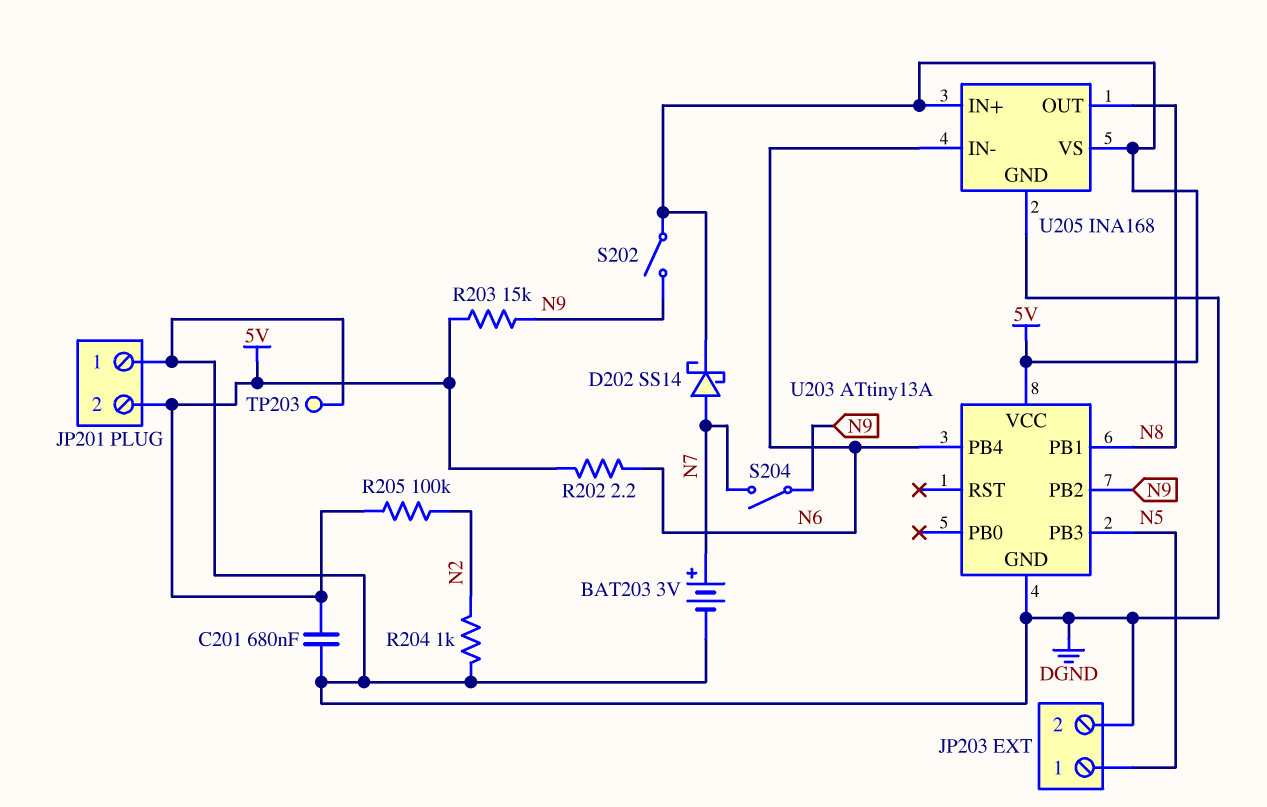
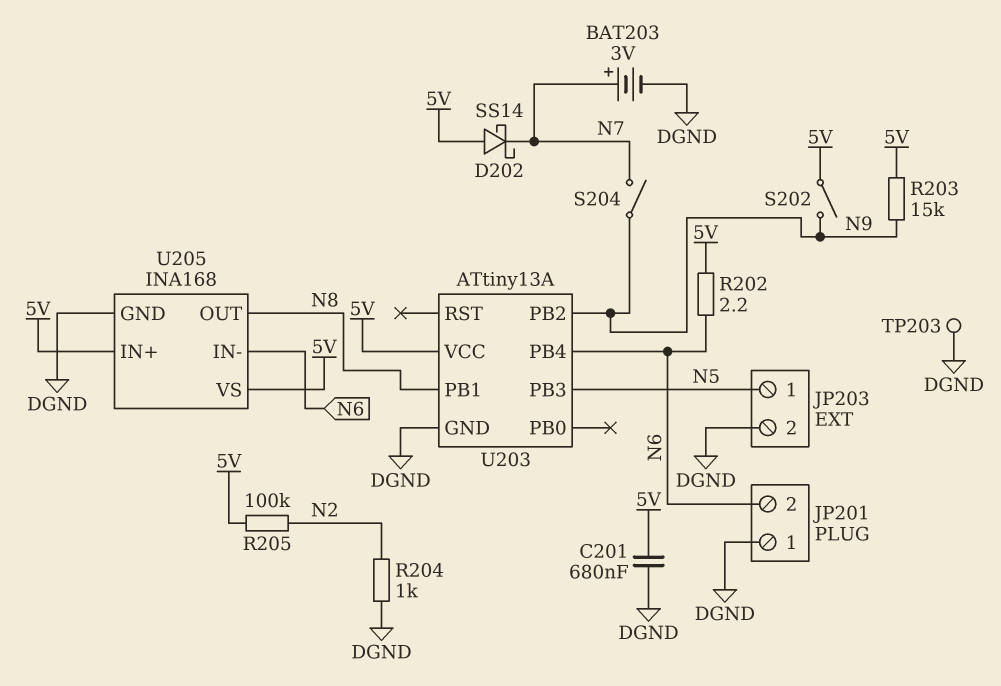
D202: schottky SS14 (A N7, K 5V) -> schottky SS14 (A 5V, K N7)
JP201 pin 2: 5V -> N6

